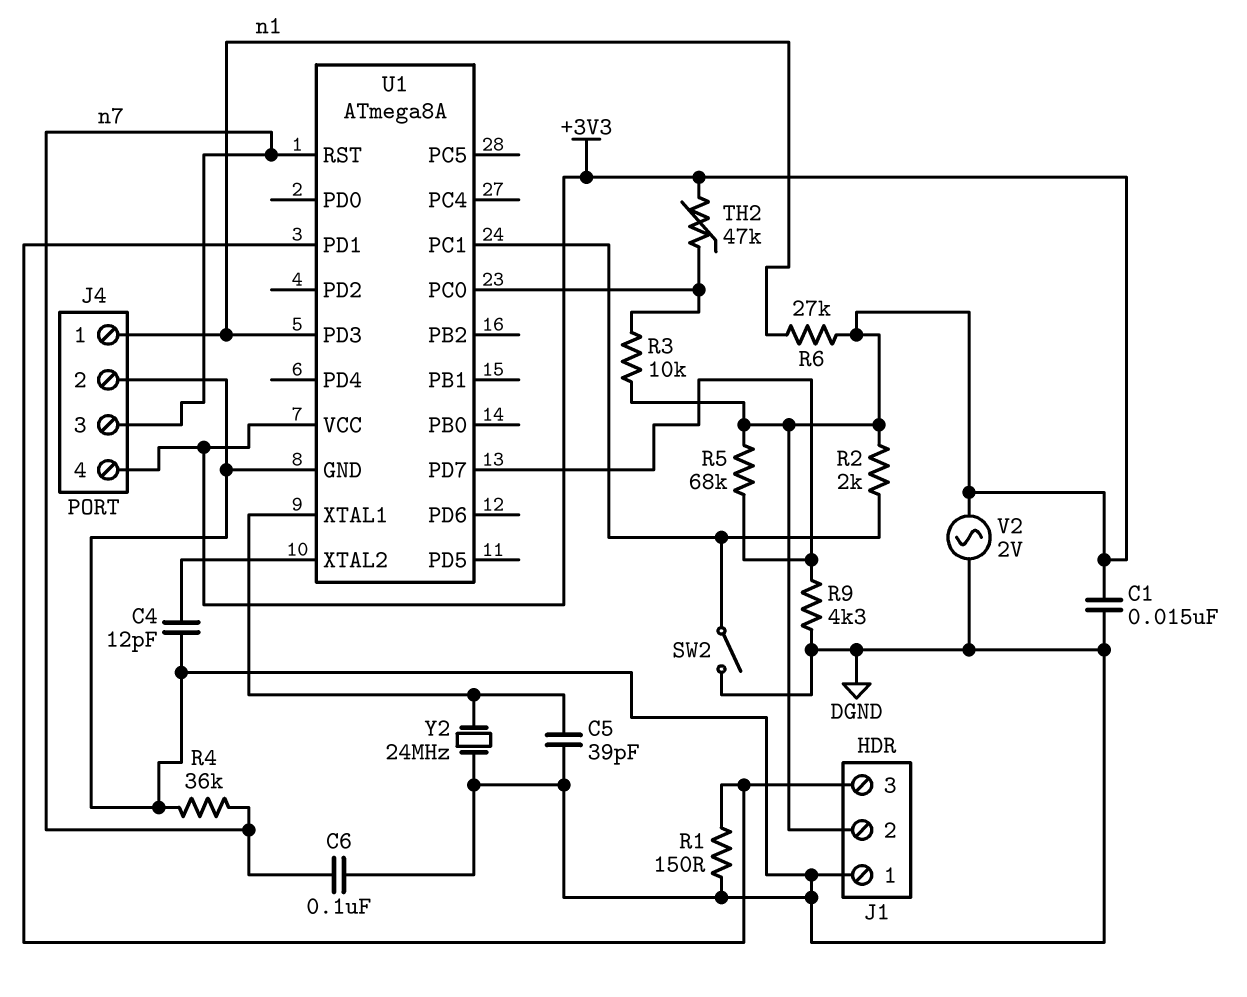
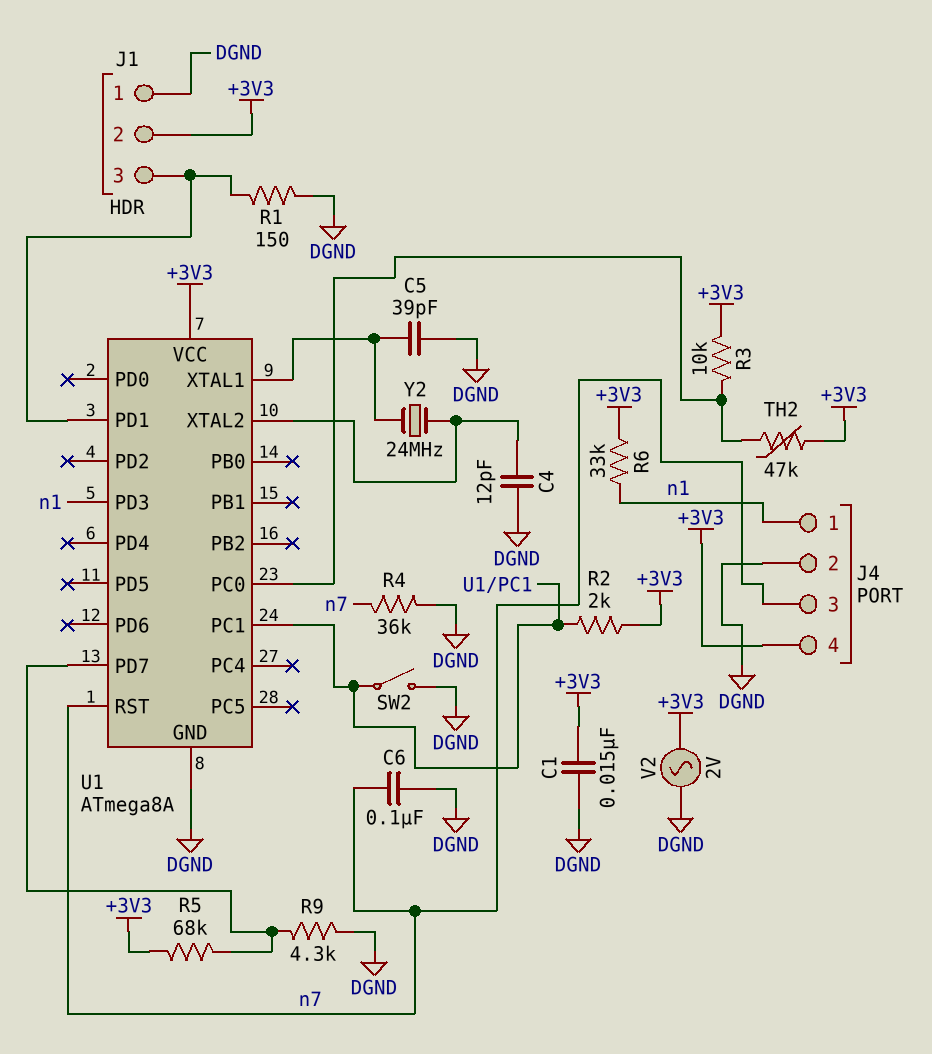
R6: 27k (+3V3, n1) -> 33k (+3V3, n1)
Y2: 24MHz (DGND, U1/XTAL1) -> 24MHz (U1/XTAL1, U1/XTAL2)

